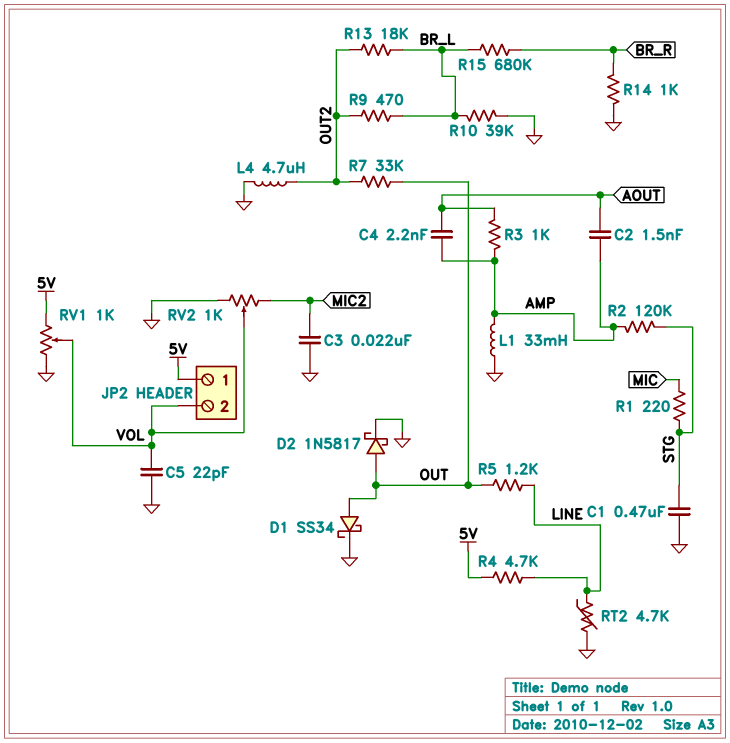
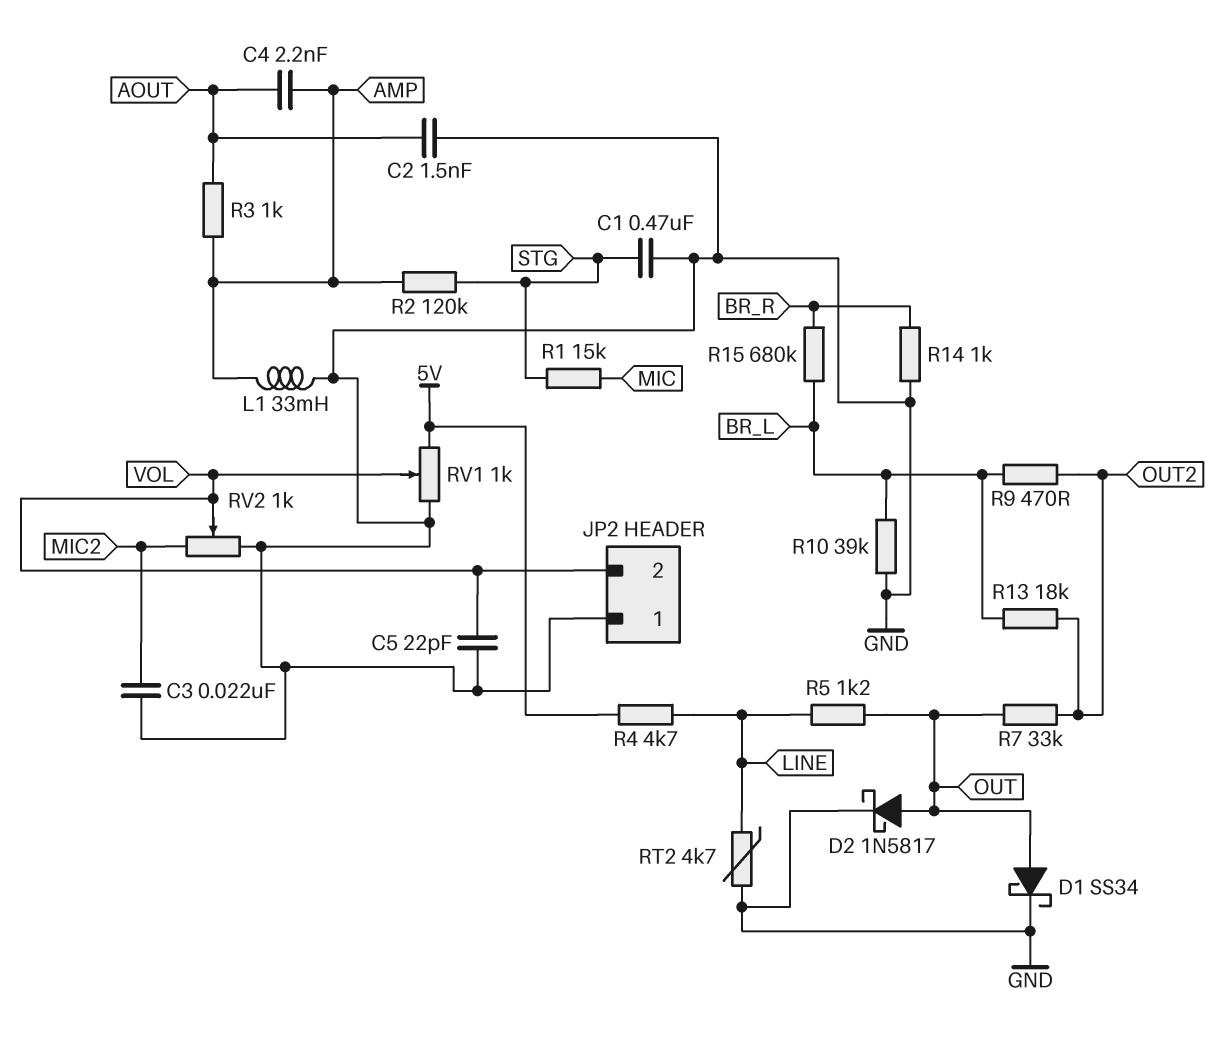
C2: 1.5nF (AMP, AOUT) -> 1.5nF (AOUT, GND)
JP2 pin 1: 5V -> GND
L4: 4.7uH (GND, OUT2) -> none
R1: 220 (MIC, STG) -> 15k (MIC, STG)

